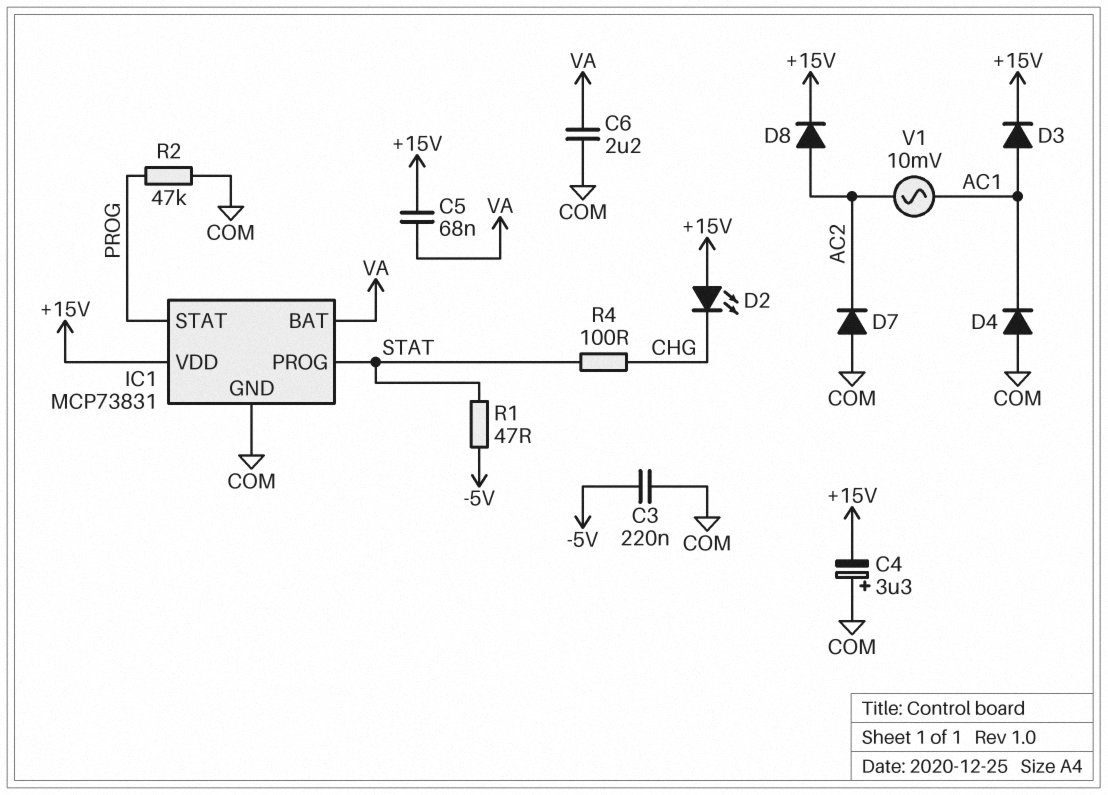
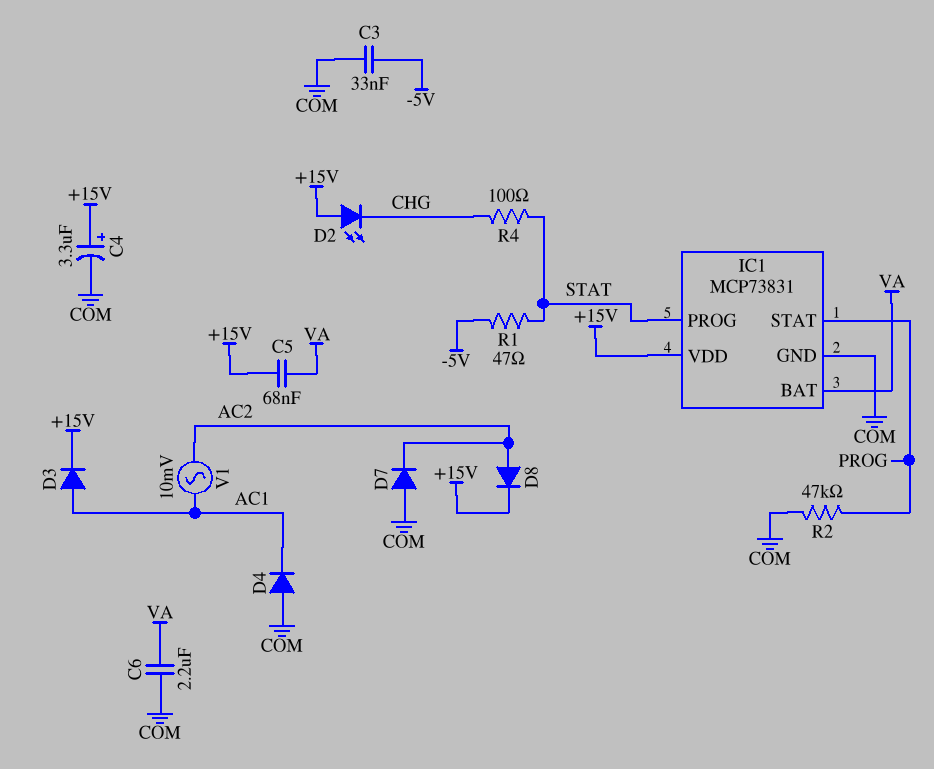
C3: 220nF (-5V, COM) -> 33nF (-5V, COM)
C4: 3.3uF (plus COM, minus +15V) -> 3.3uF (plus +15V, minus COM)

